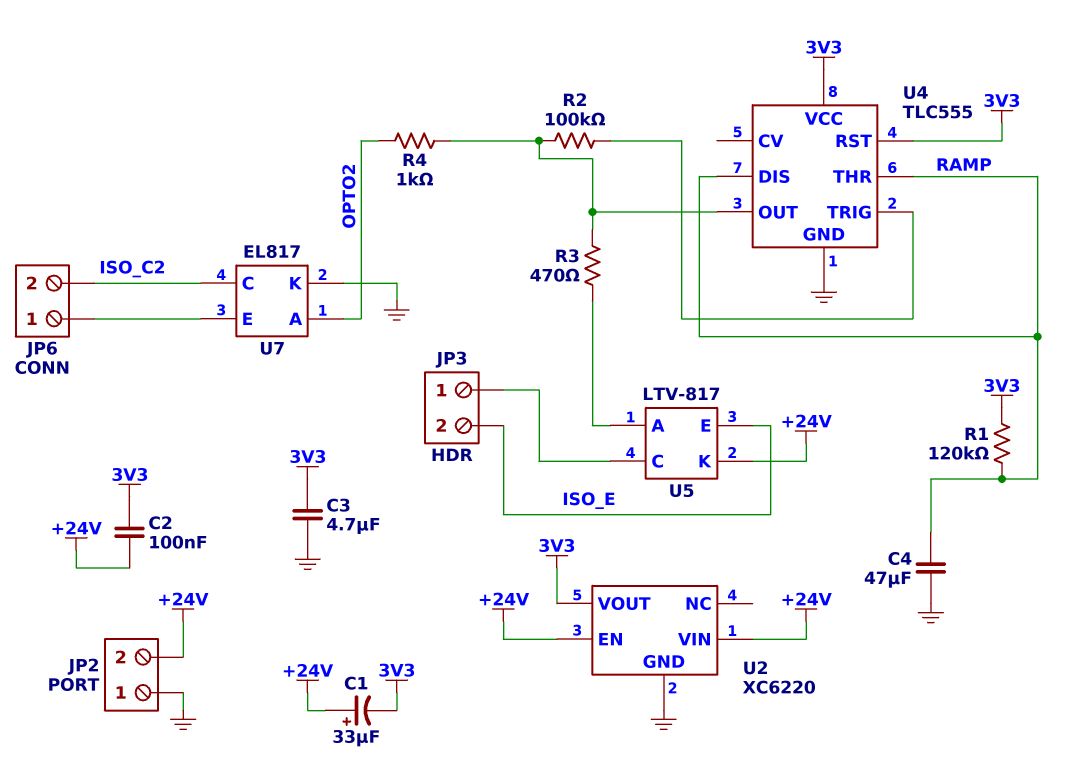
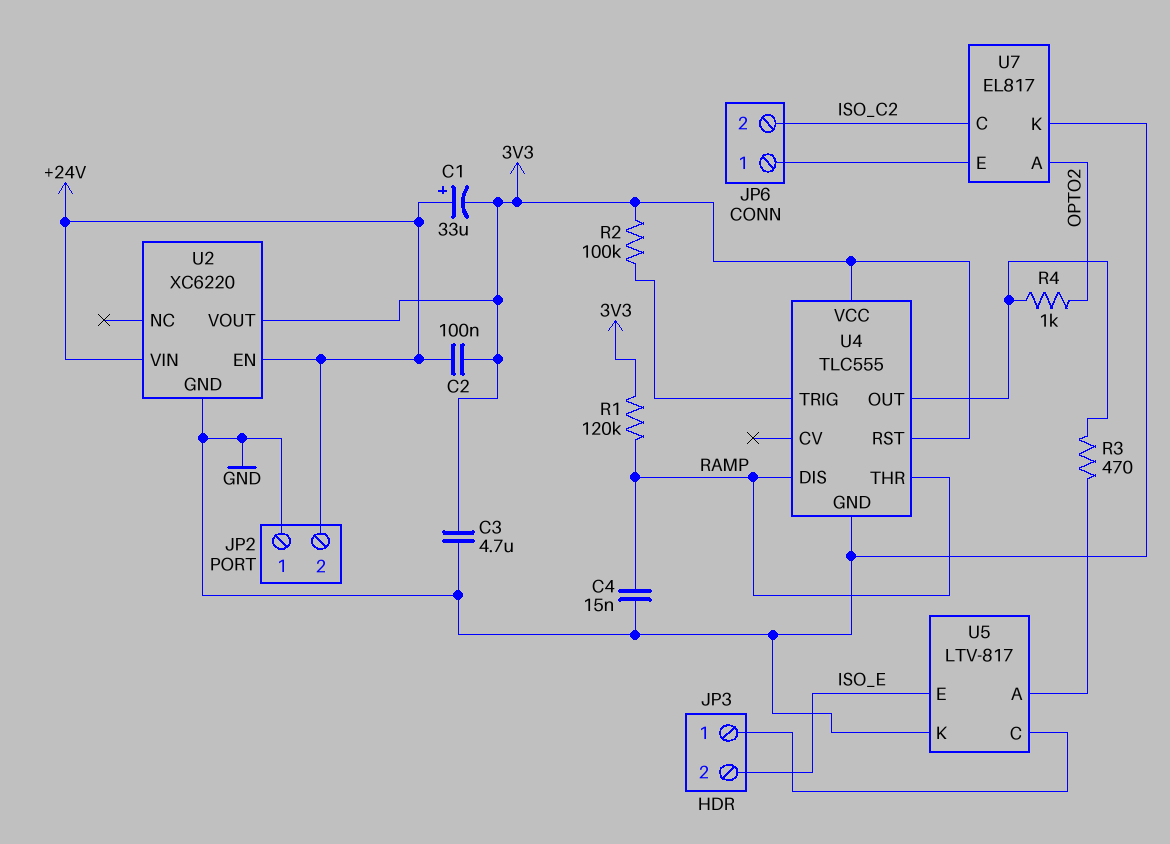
C4: 47uF (GND, RAMP) -> 15nF (GND, RAMP)
R2: 100k (U4/OUT, U4/TRIG) -> 100k (3V3, U4/TRIG)
U5 pin K: +24V -> GND

